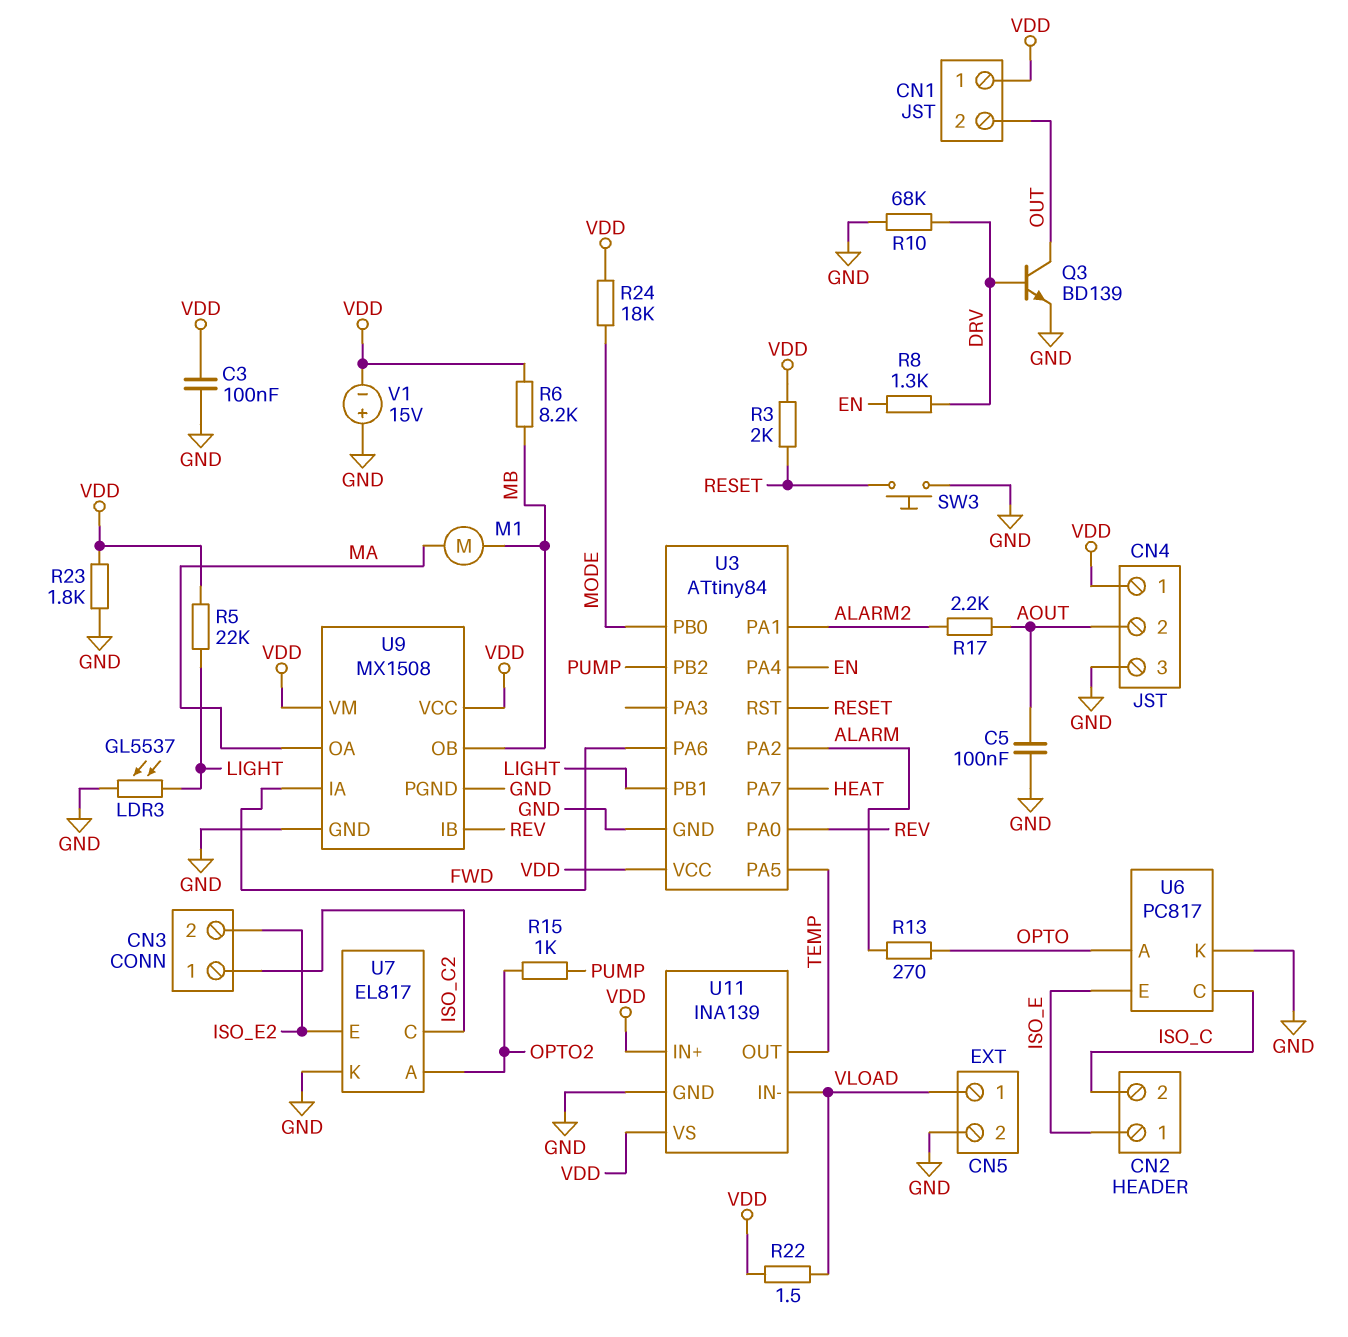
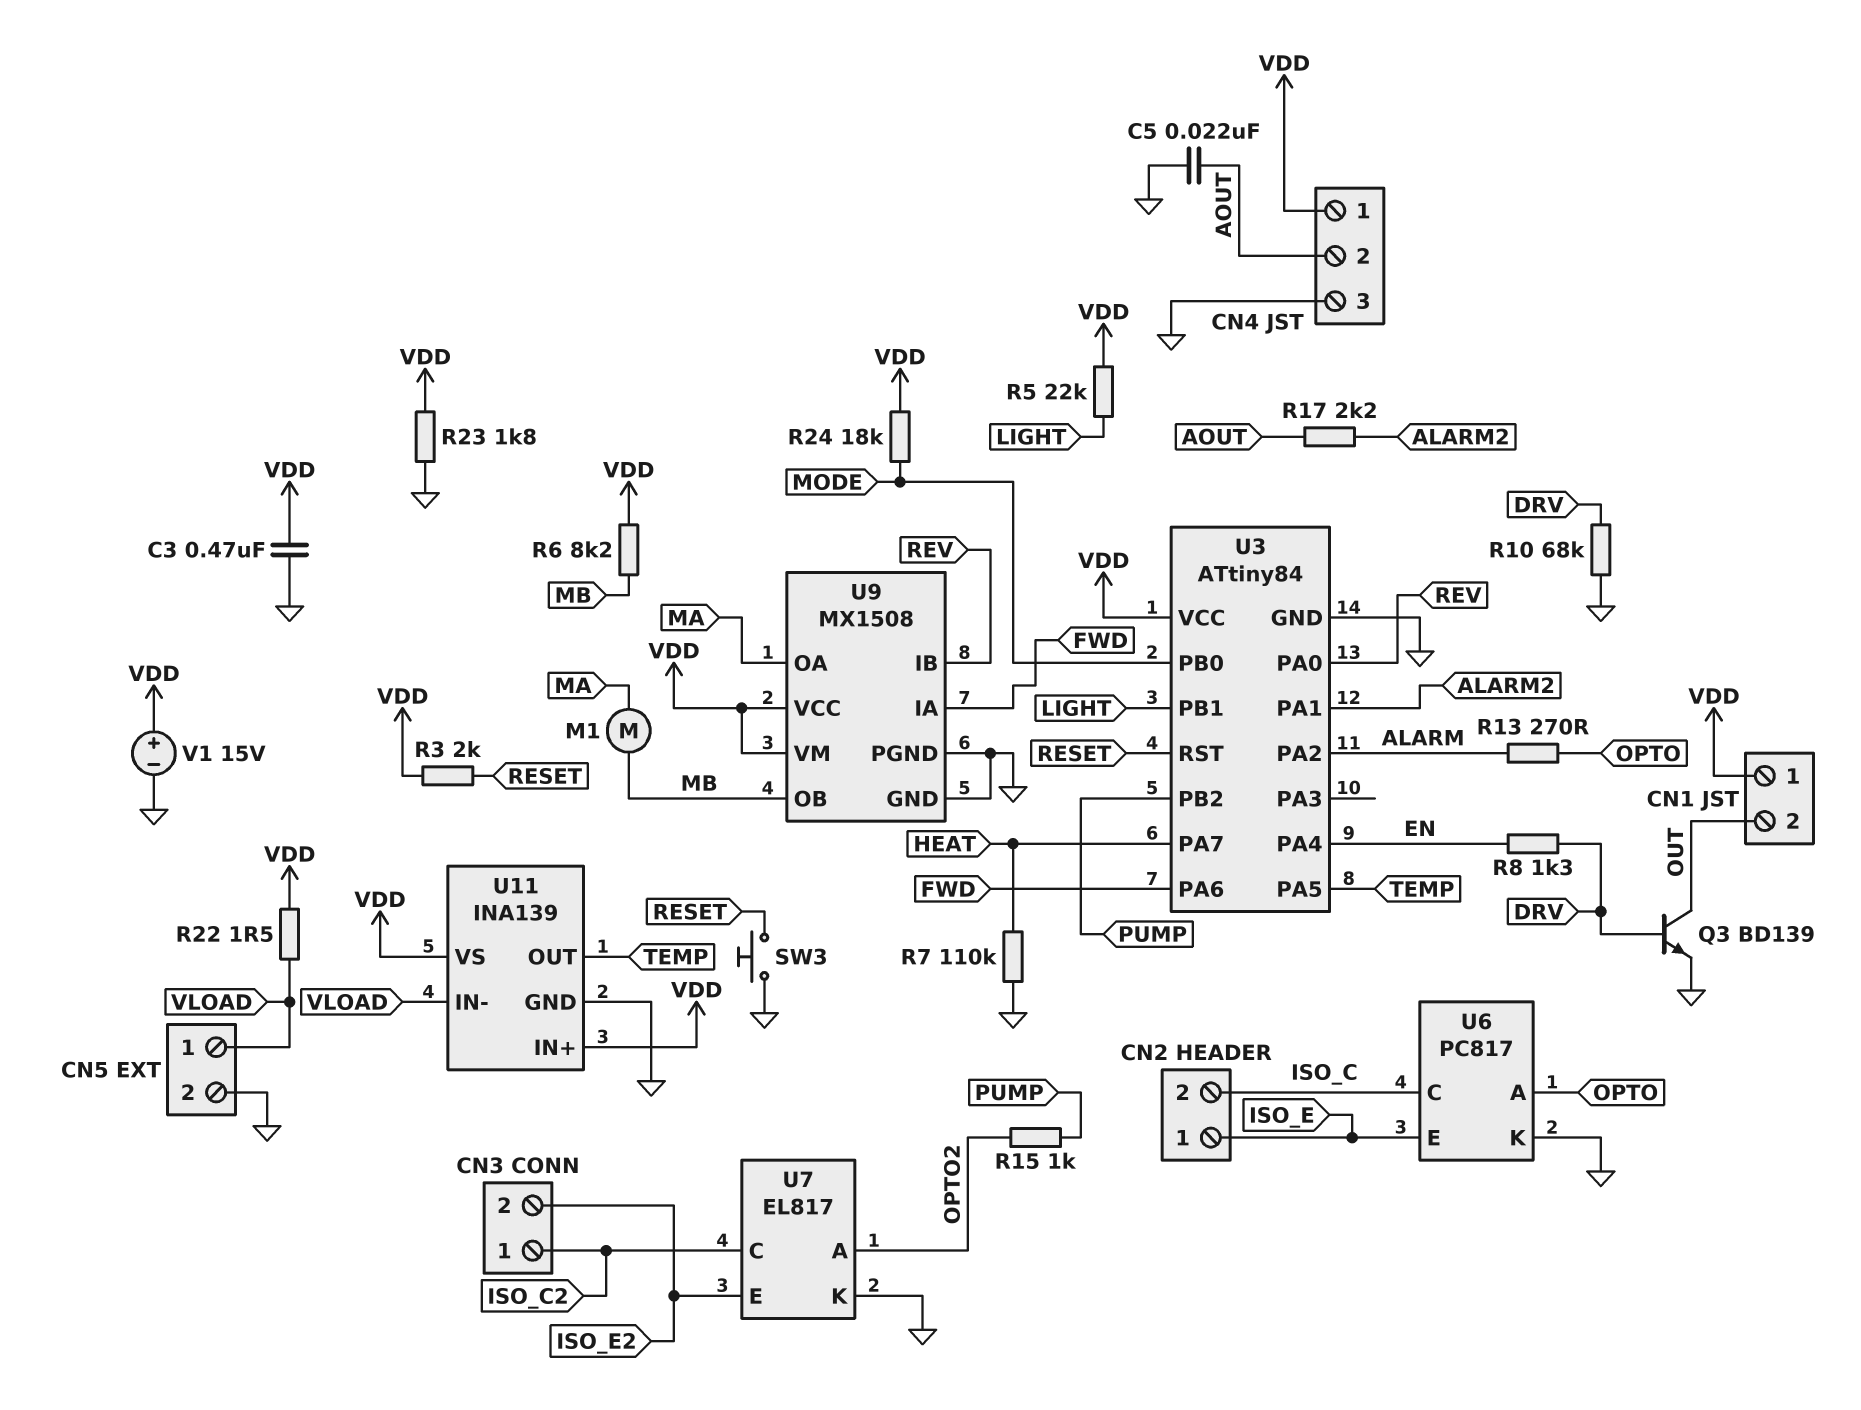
C3: 100nF (GND, VDD) -> 470nF (GND, VDD)
C5: 100nF (AOUT, GND) -> 22nF (AOUT, GND)
LDR3: GL5537 (GND, LIGHT) -> none
R7: none -> 110k (GND, HEAT)
V1: 15V (plus GND, minus VDD) -> 15V (plus VDD, minus GND)

